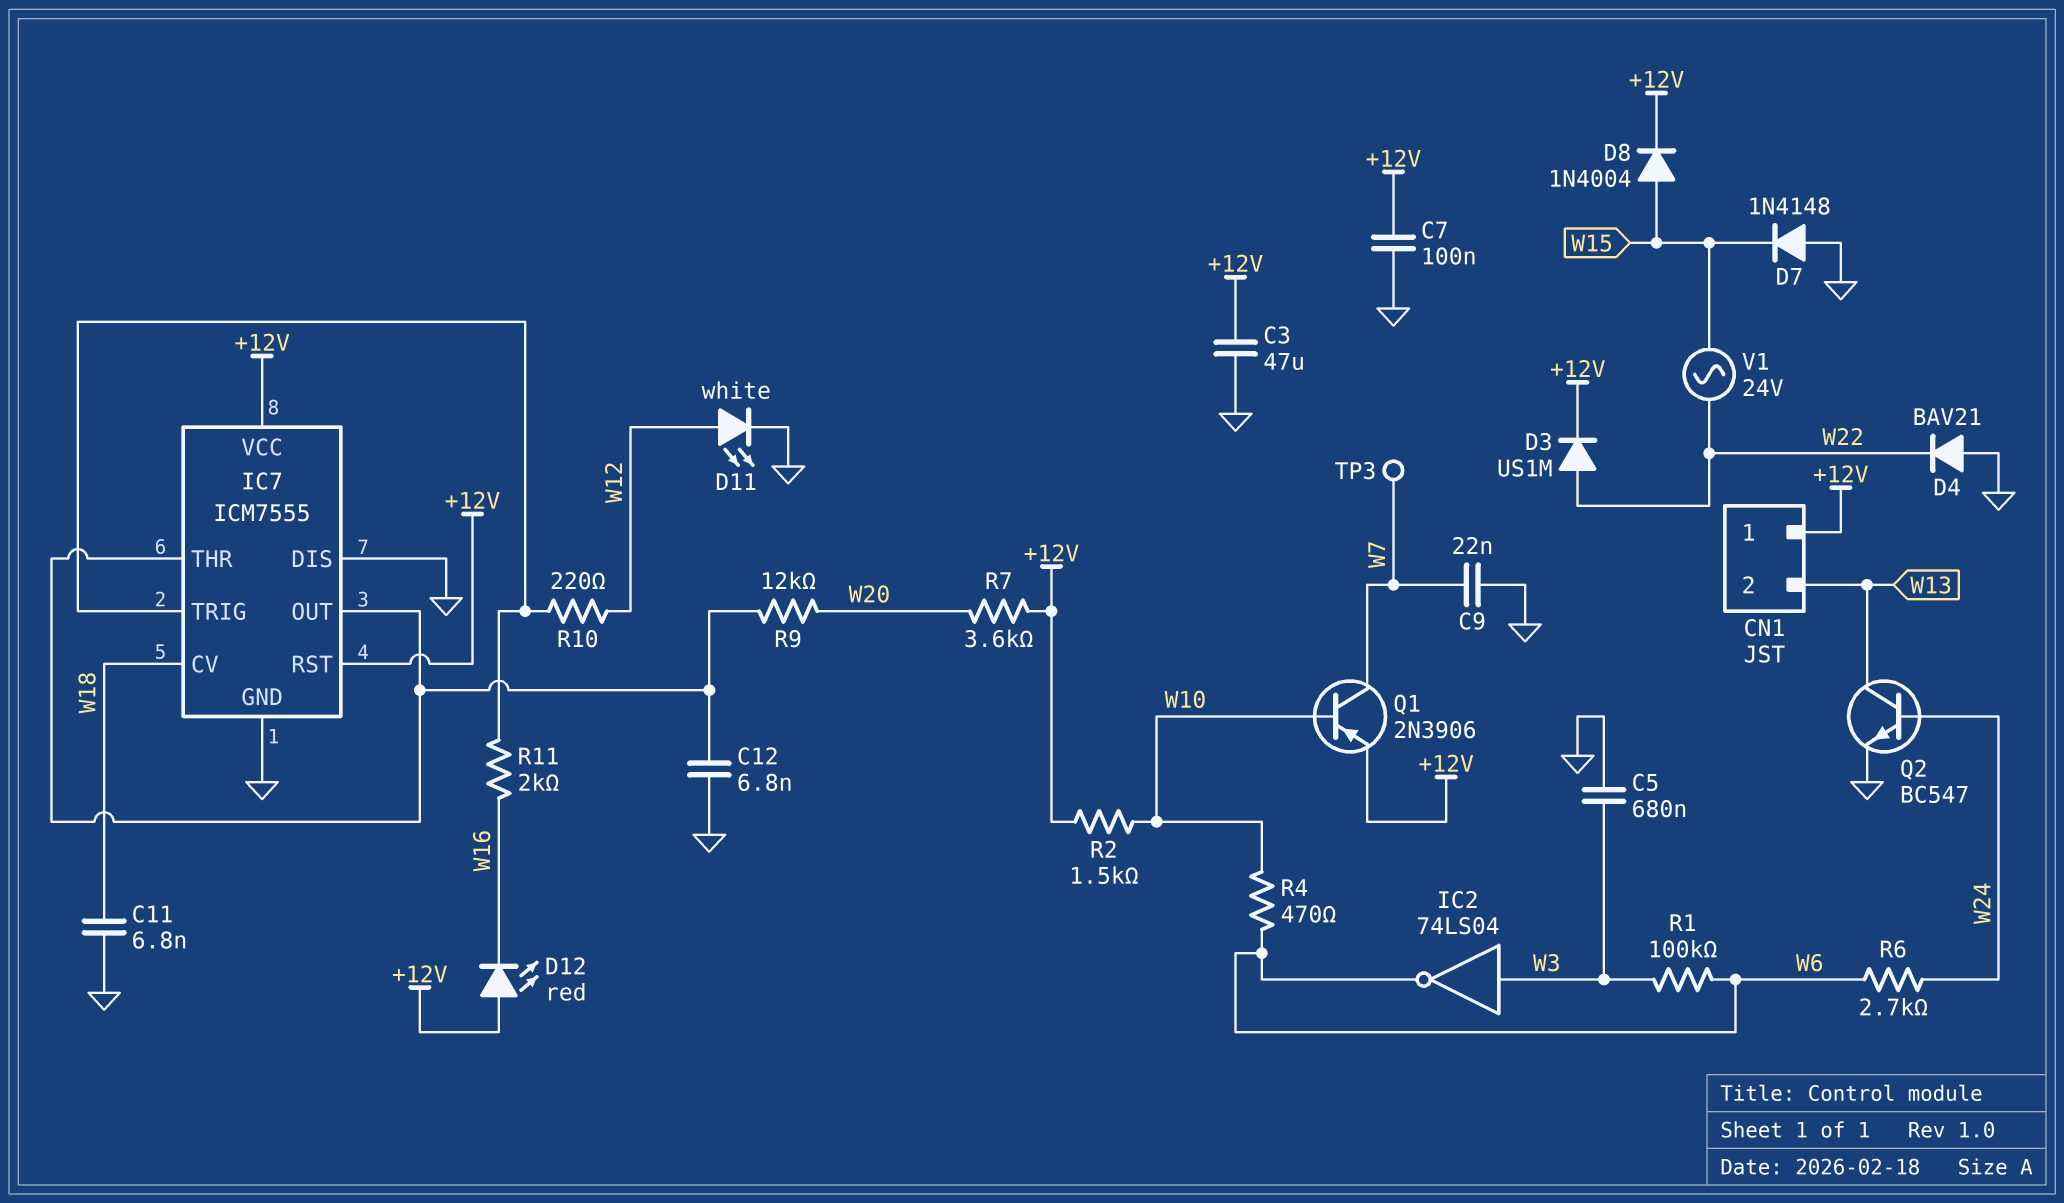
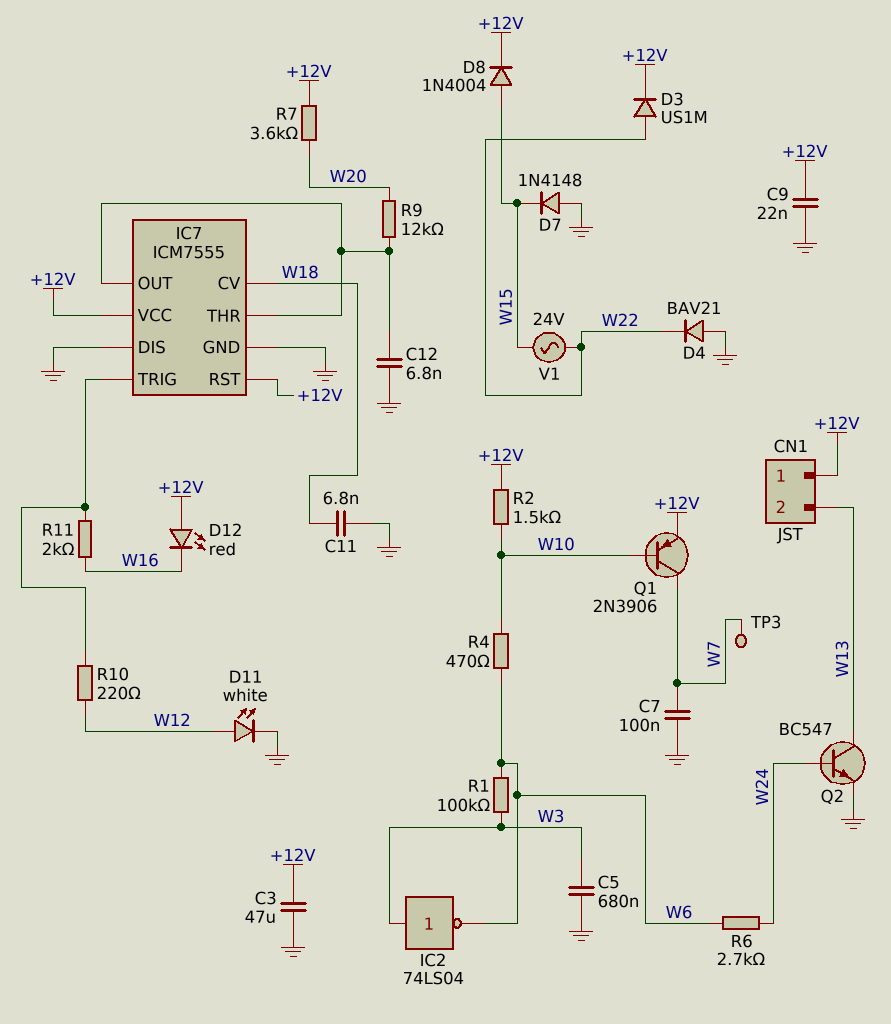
C7: 100nF (+12V, GND) -> 100nF (GND, W7)
C9: 22nF (GND, W7) -> 22nF (+12V, GND)

